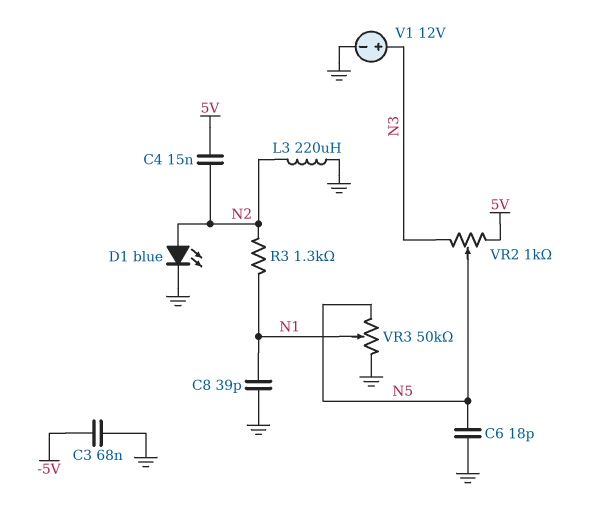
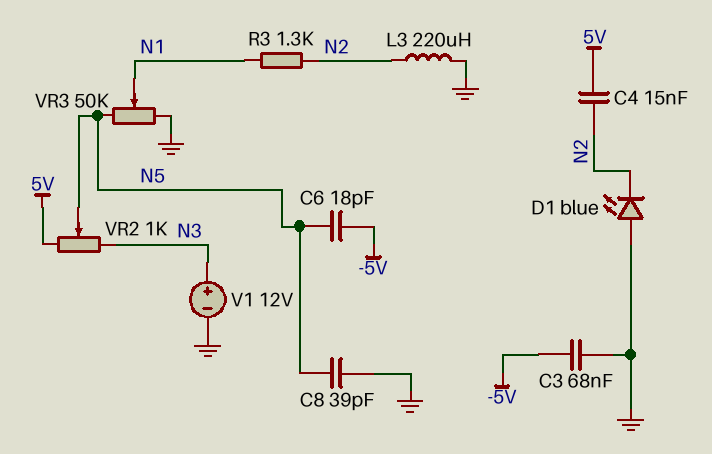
C6: 18pF (GND, N5) -> 18pF (-5V, N5)
C8: 39pF (GND, N1) -> 39pF (GND, N5)
D1: LED blue (A N2, K GND) -> LED blue (A GND, K N2)

